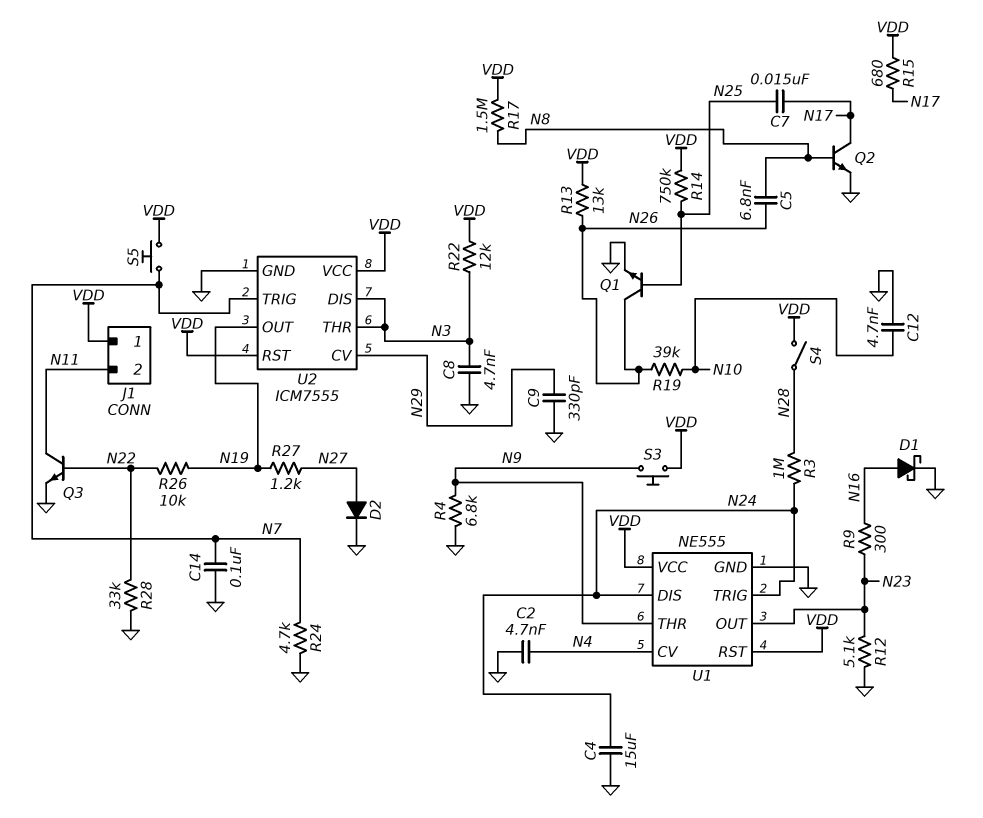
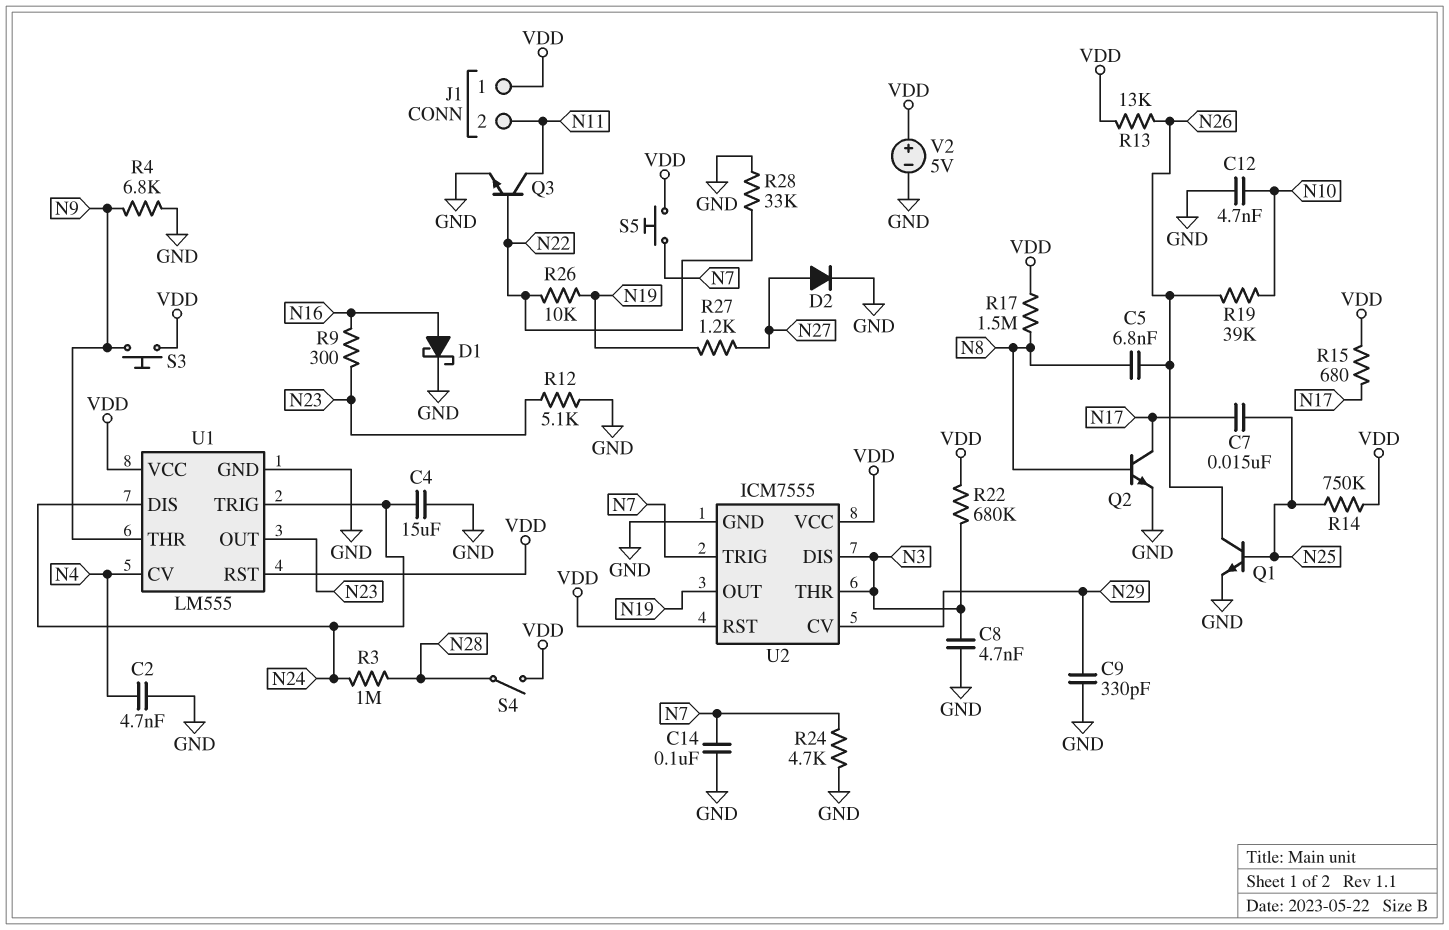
R22: 12k (N3, VDD) -> 680k (N3, VDD)
U1: NE555 -> LM555
V2: none -> 5V (plus VDD, minus GND)

